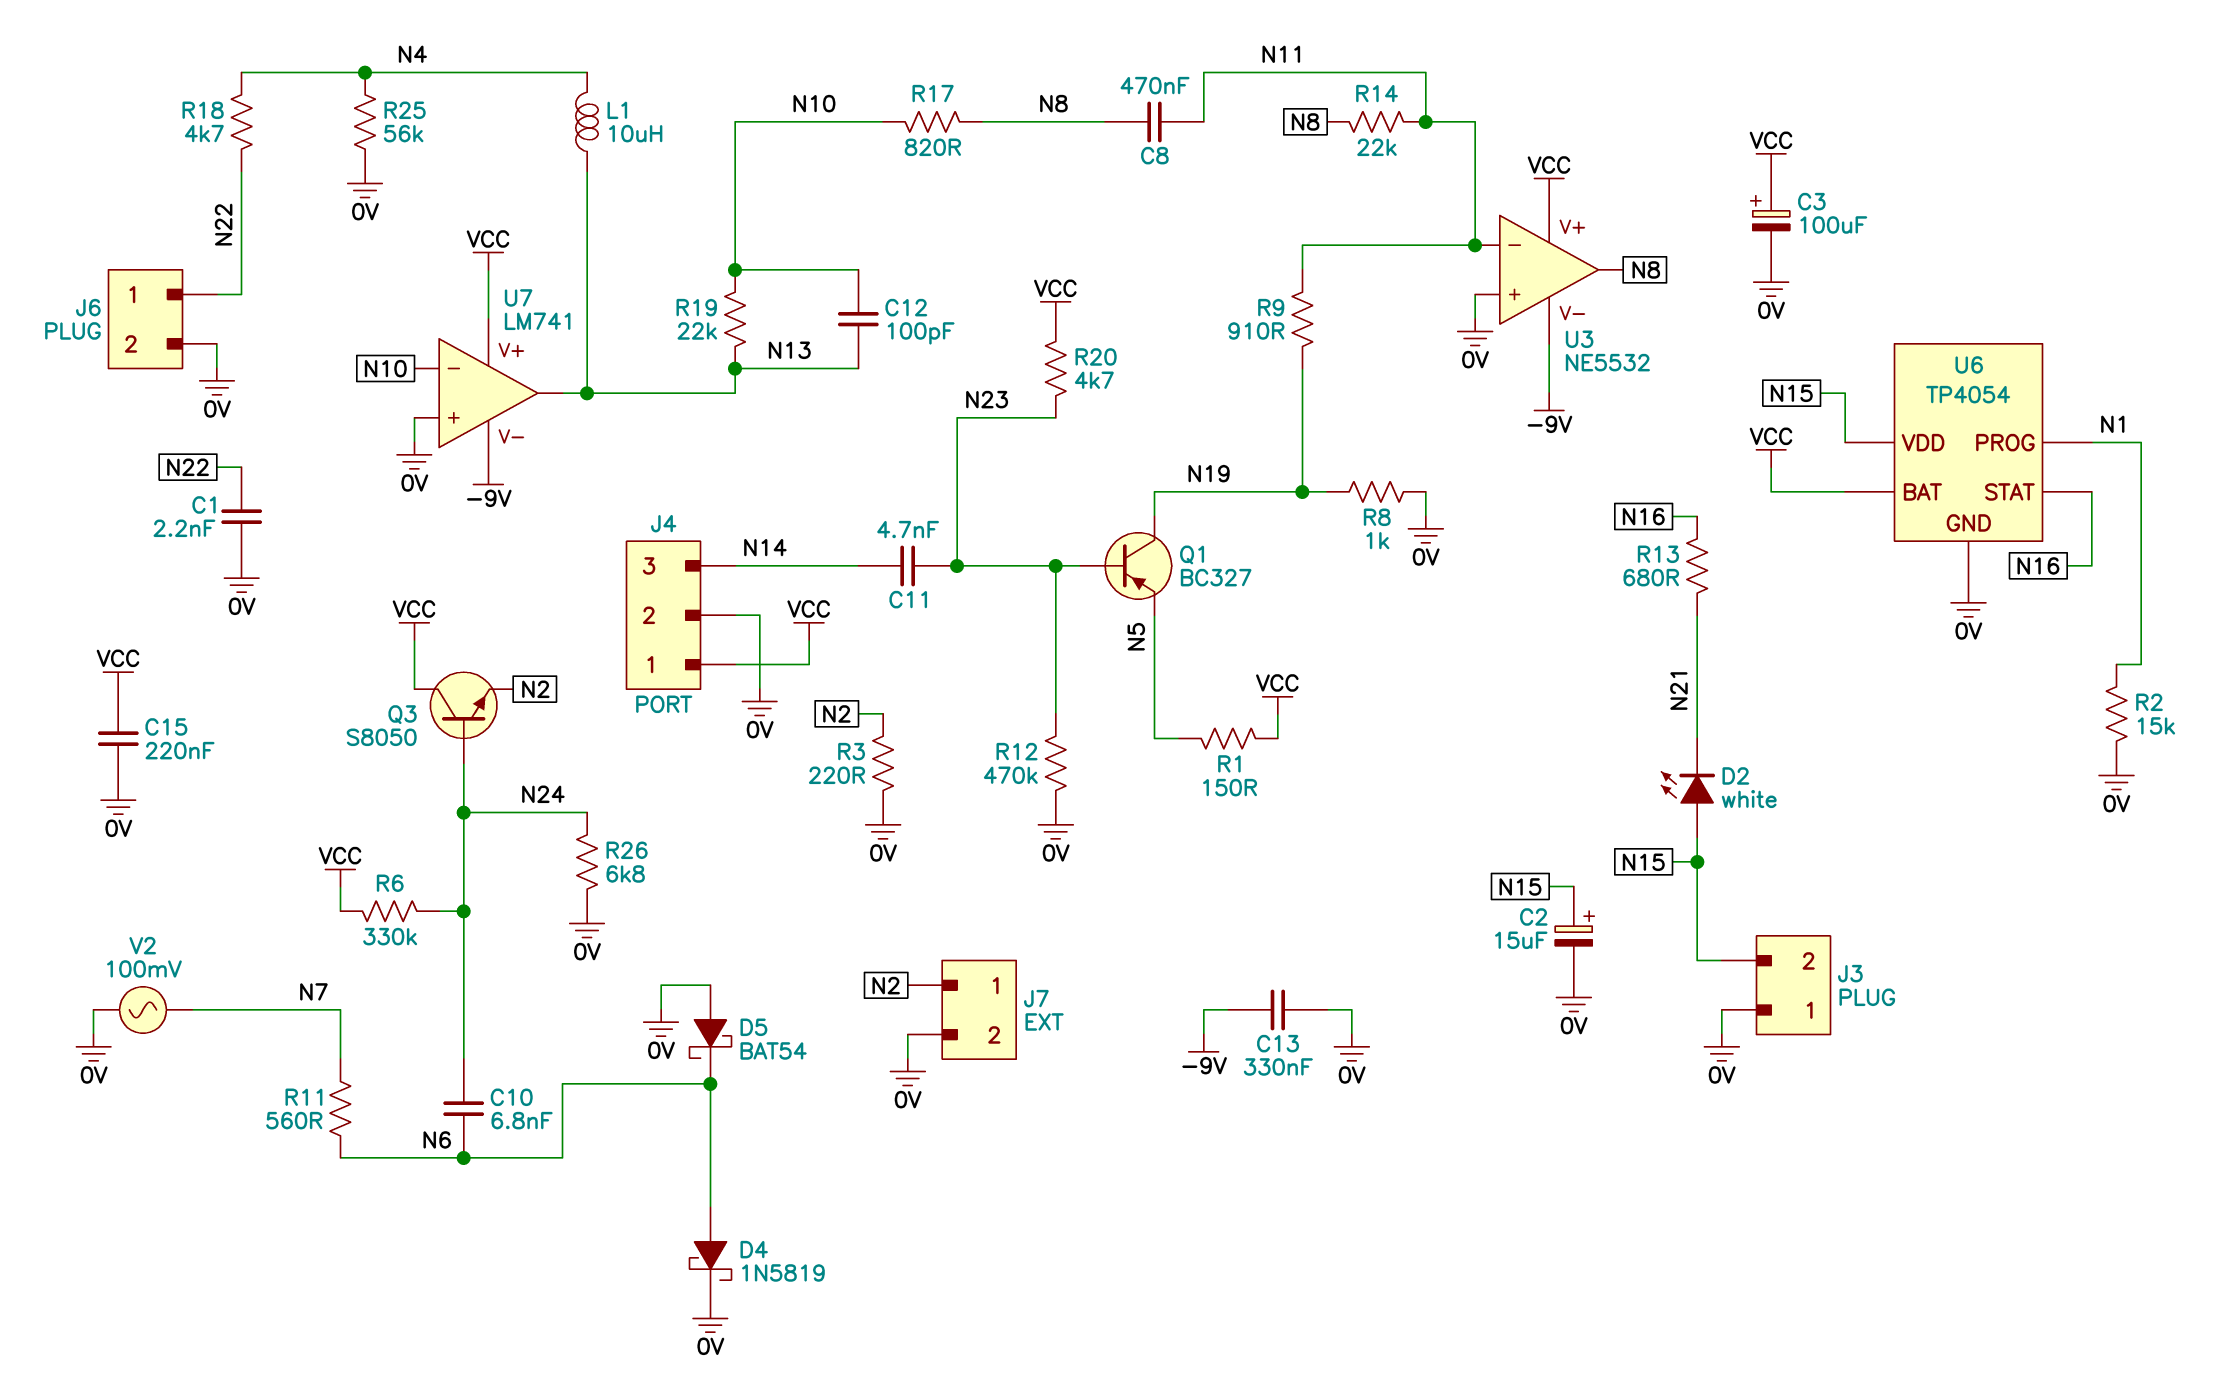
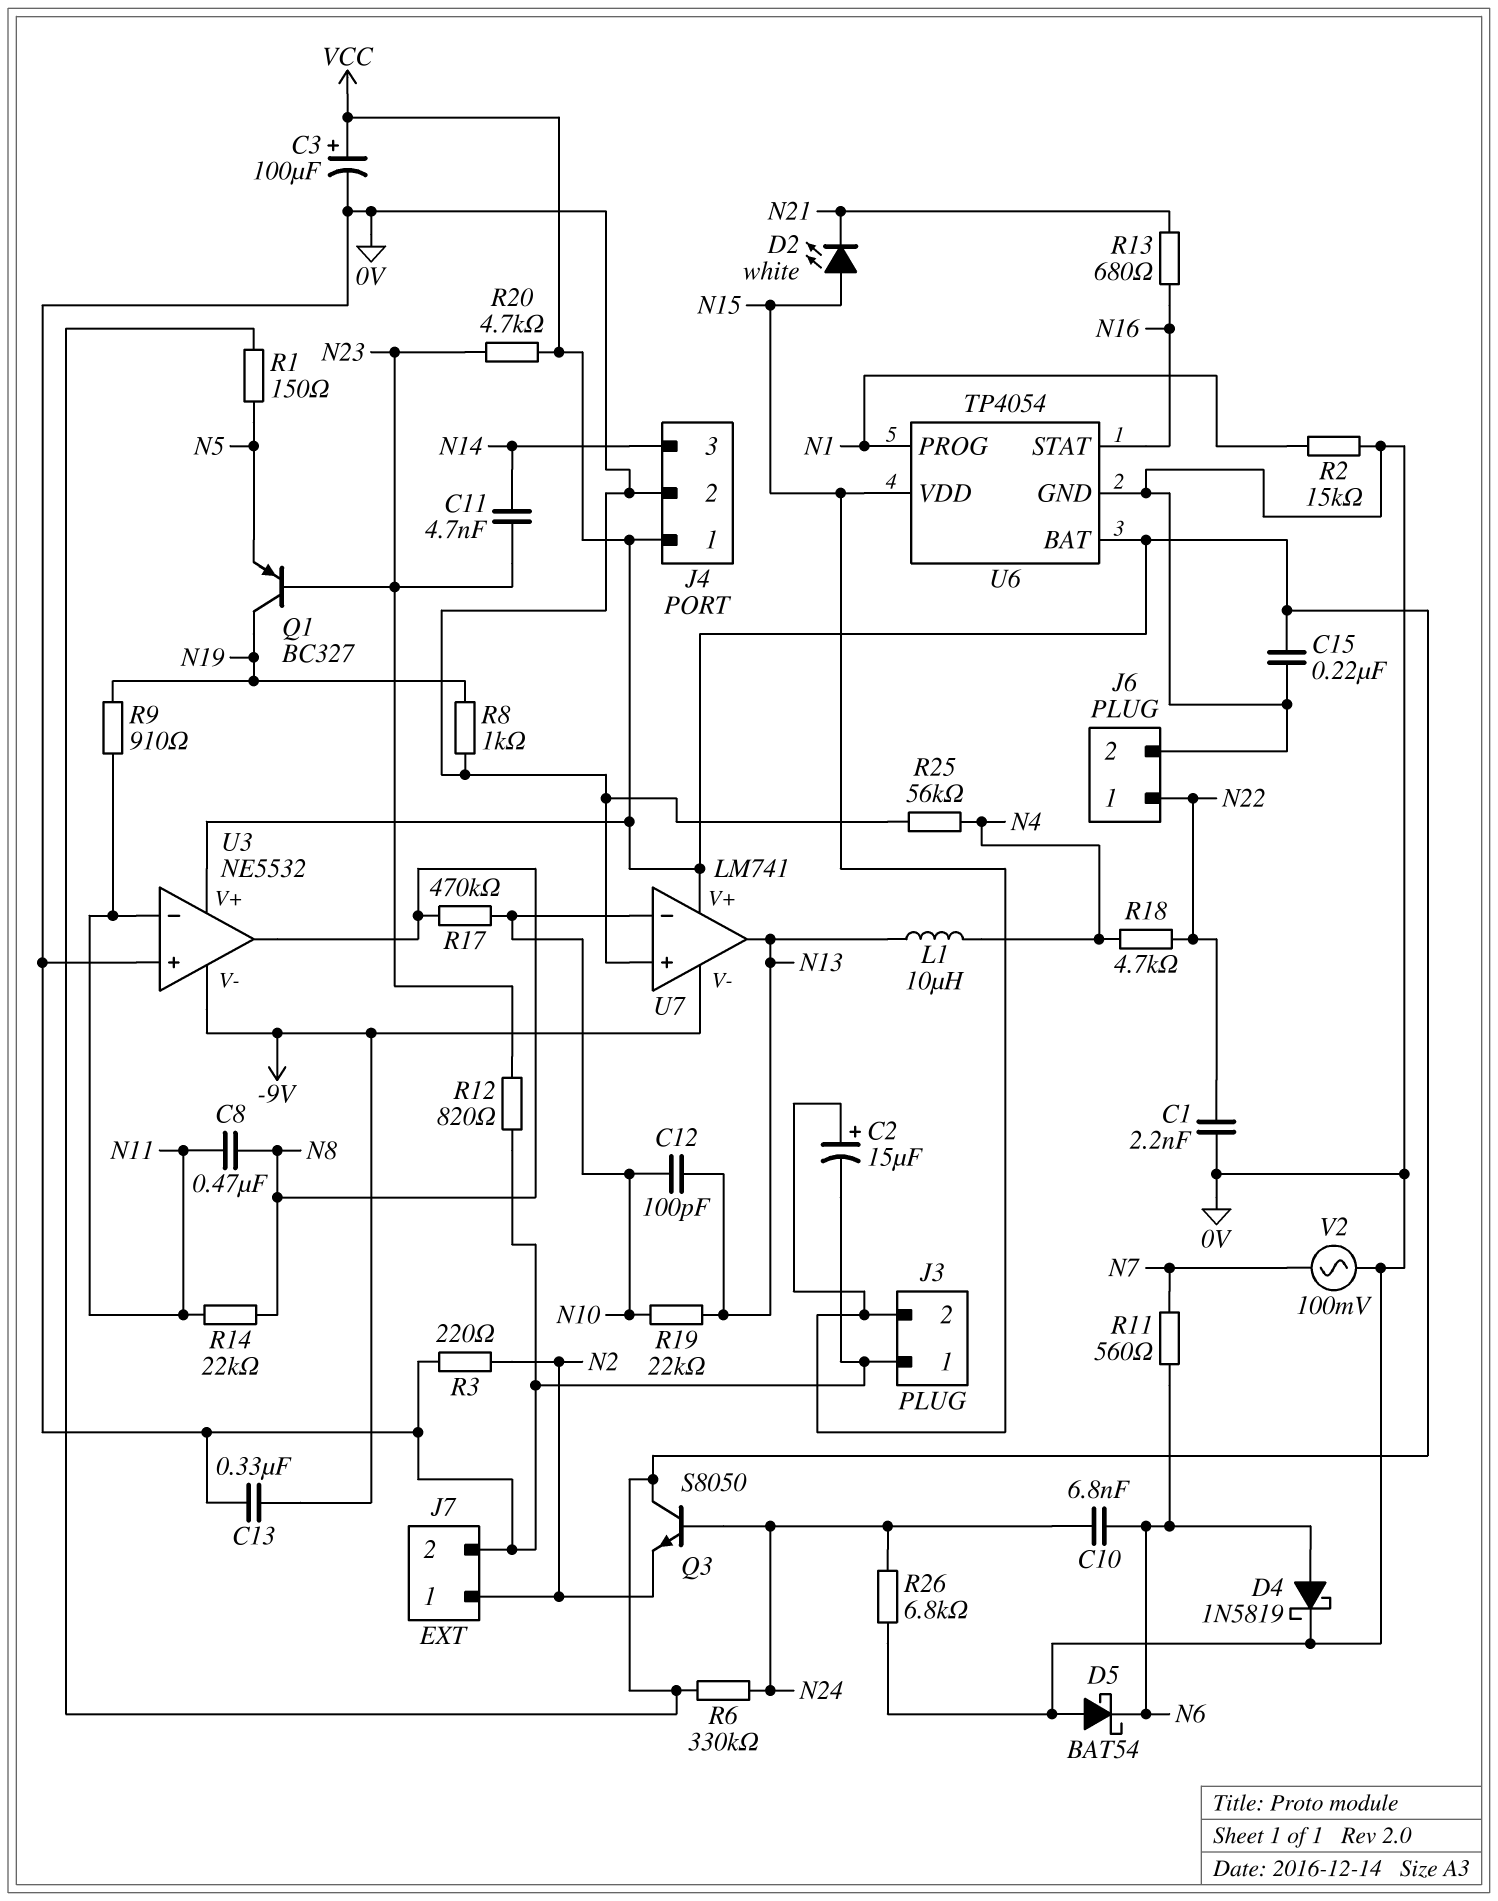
R12: 470k (0V, N23) -> 820 (0V, N23)
R17: 820 (N8, N10) -> 470k (N8, N10)

